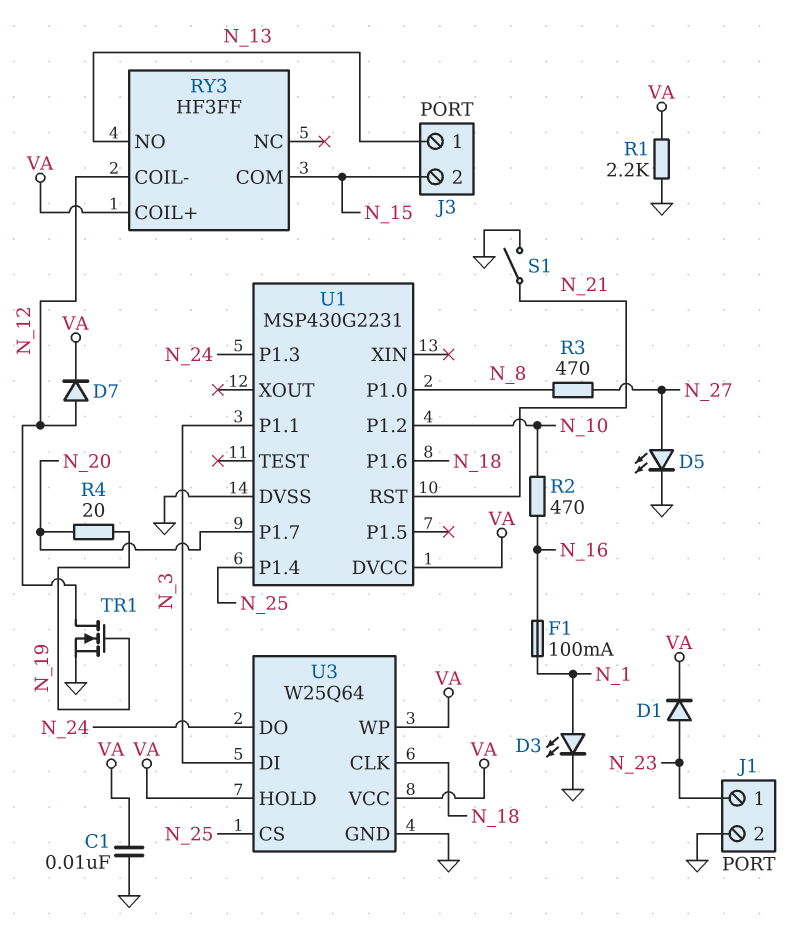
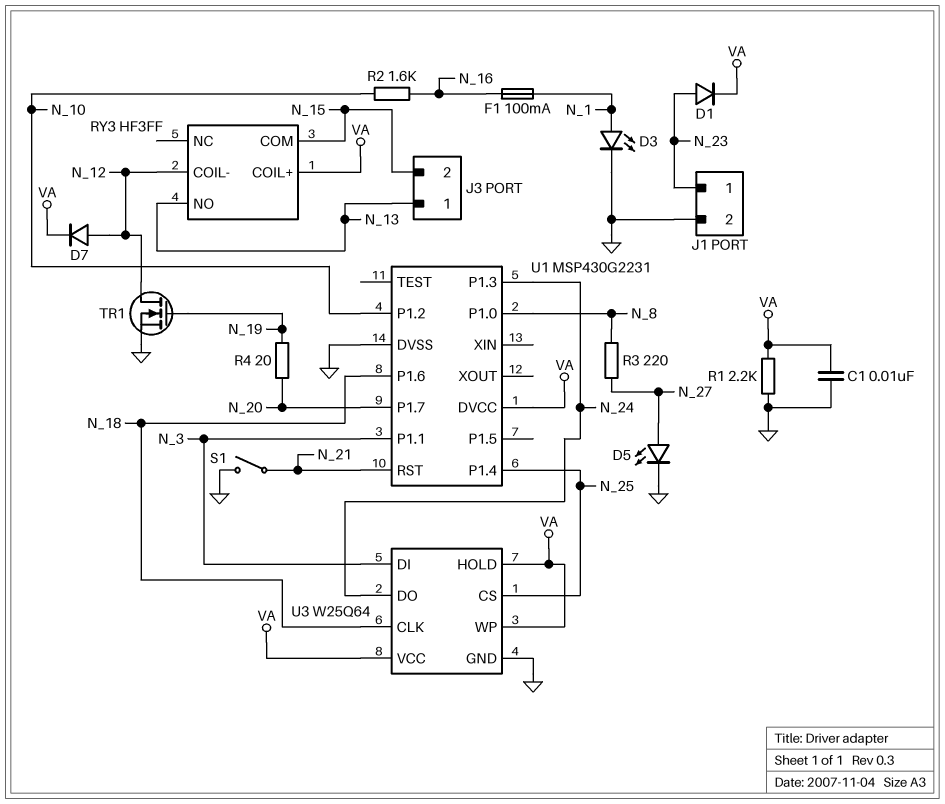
R2: 470 (N_10, N_16) -> 1.6k (N_10, N_16)
R3: 470 (N_8, N_27) -> 220 (N_8, N_27)

